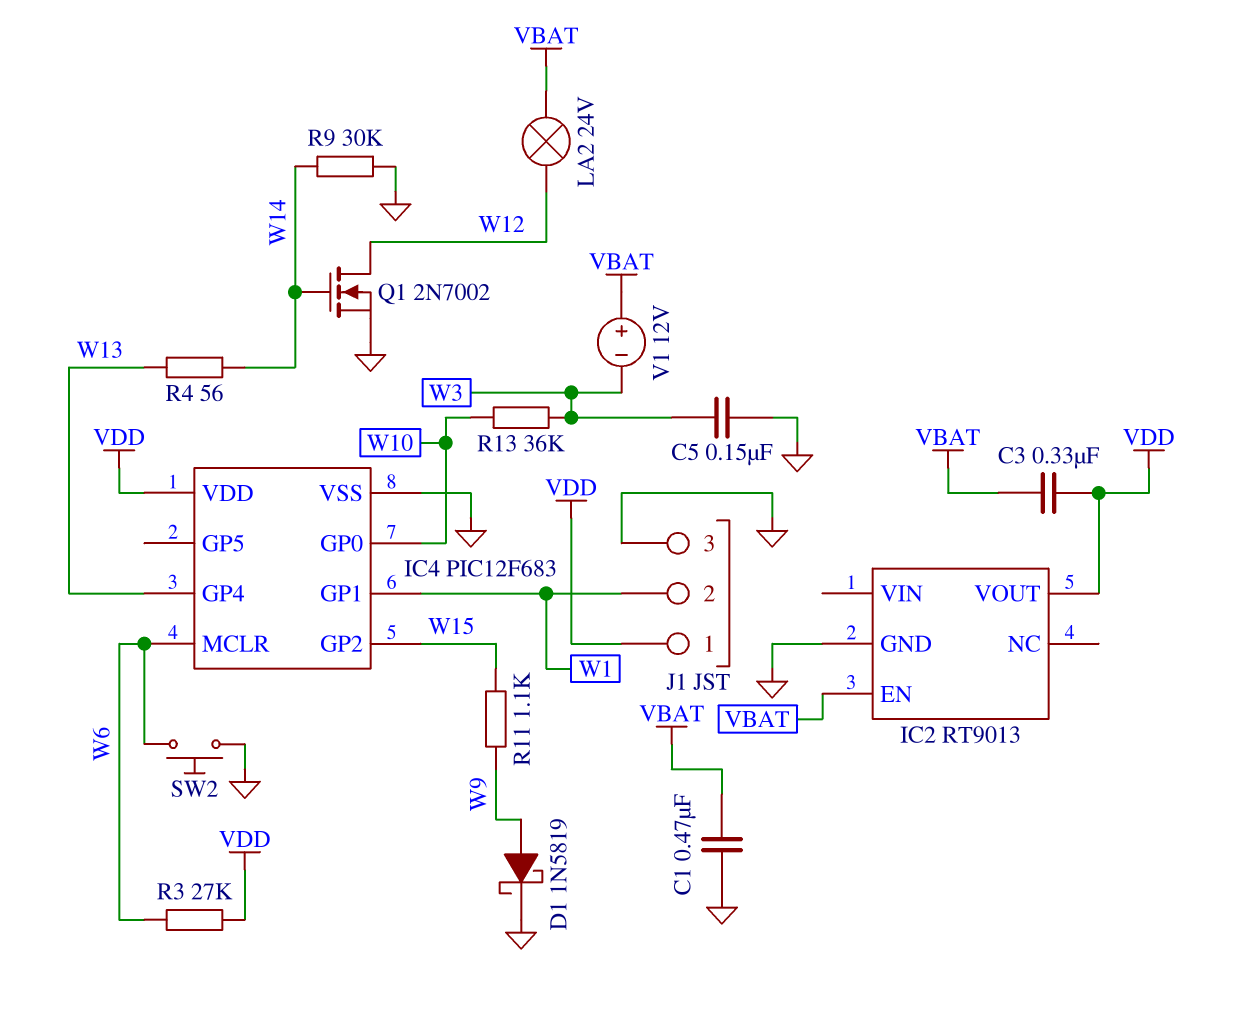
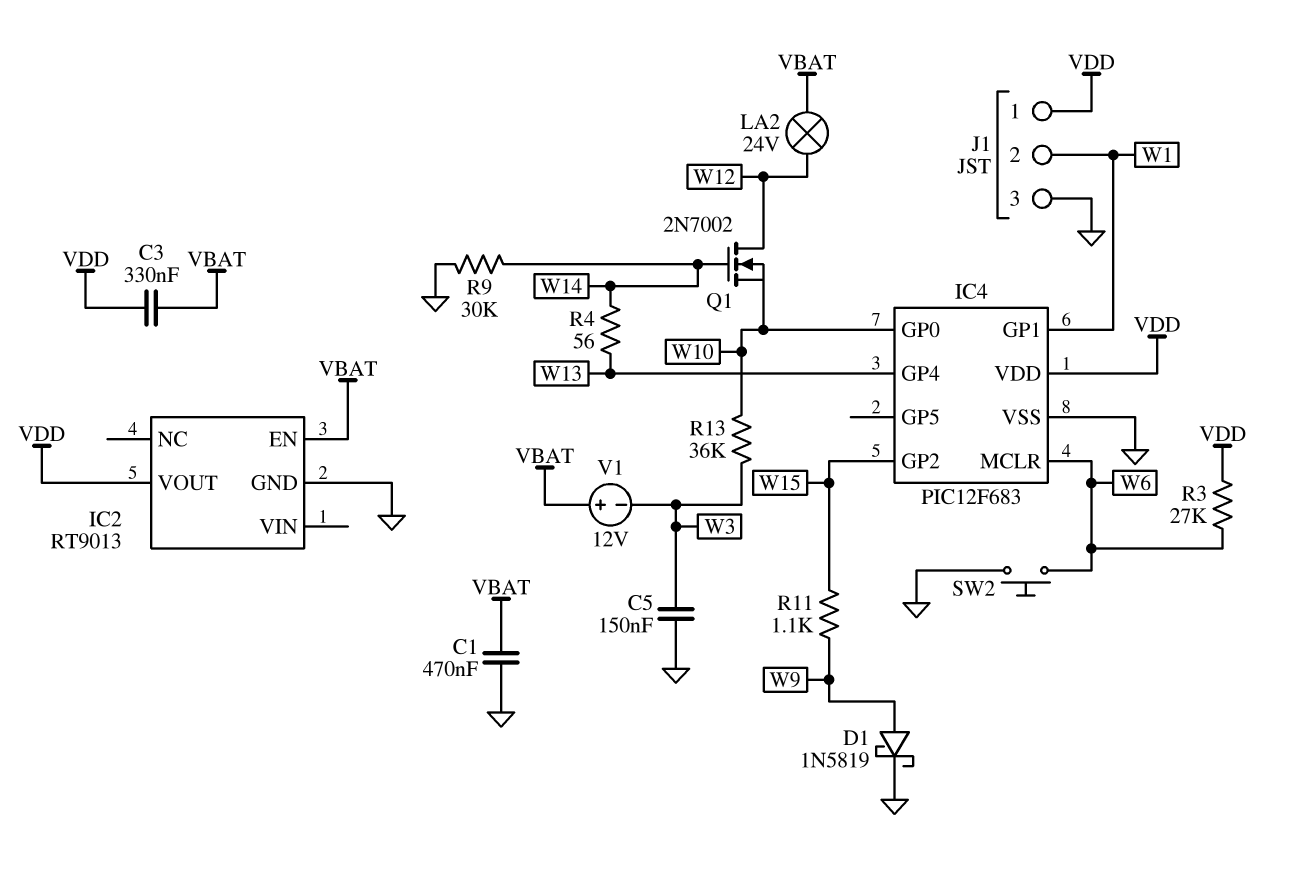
Q1: NMOS 2N7002 (G W14, D W12, S GND) -> NMOS 2N7002 (G W14, D W12, S W10)

